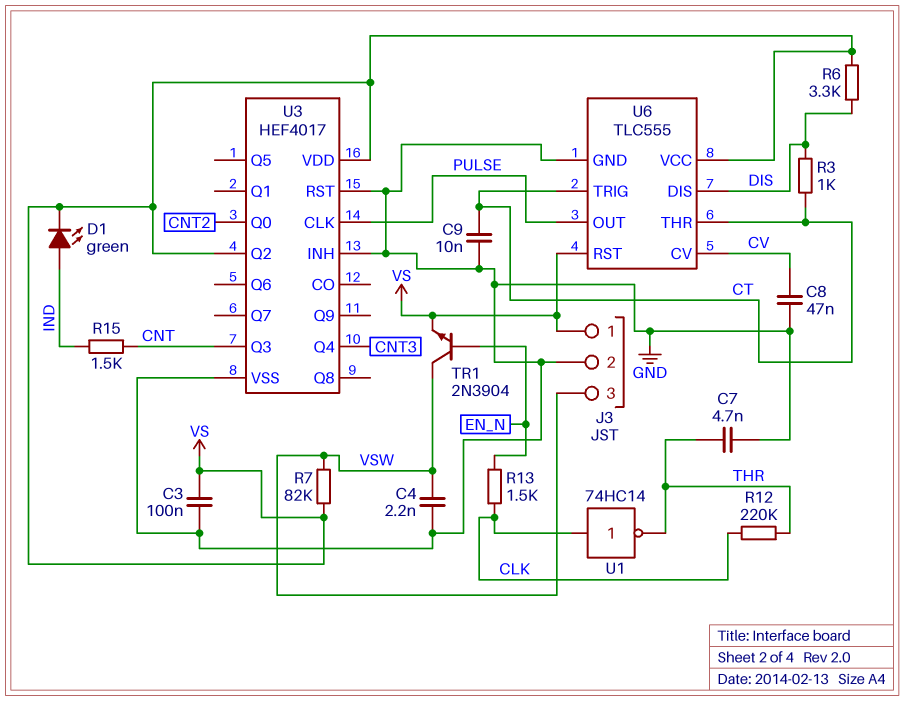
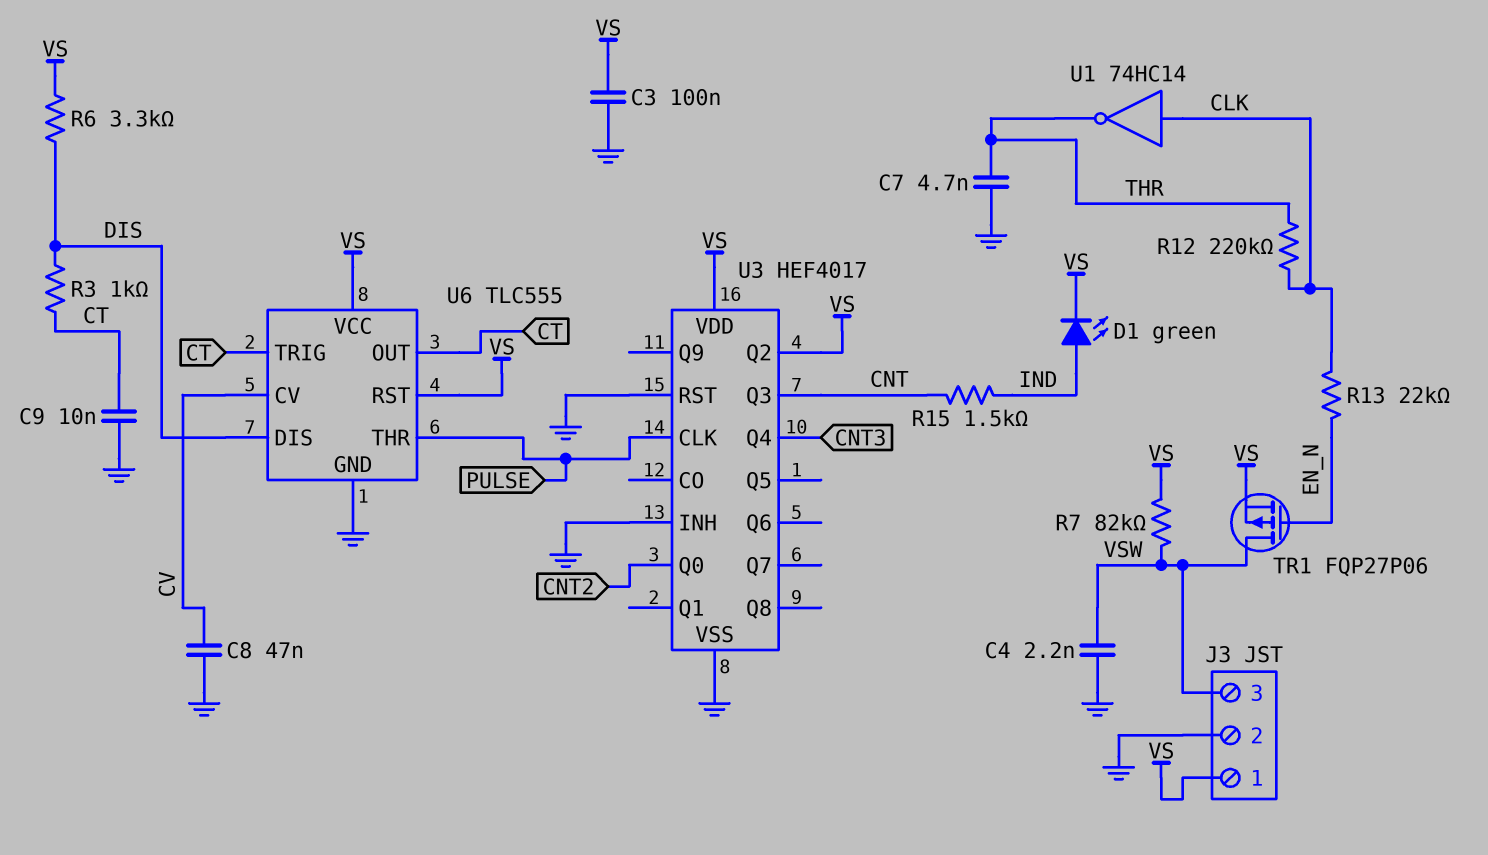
R13: 1.5k (CLK, EN_N) -> 22k (CLK, EN_N)
TR1: NPN 2N3904 (B EN_N, C VSW, E VS) -> PMOS FQP27P06 (G EN_N, D VSW, S VS)
U6 pin OUT: PULSE -> CT
U6 pin THR: CT -> PULSE

